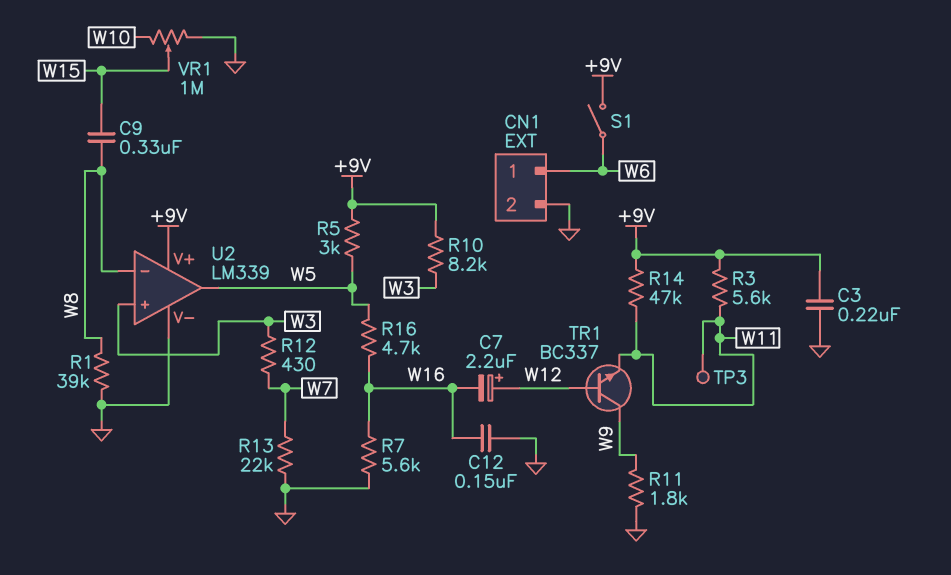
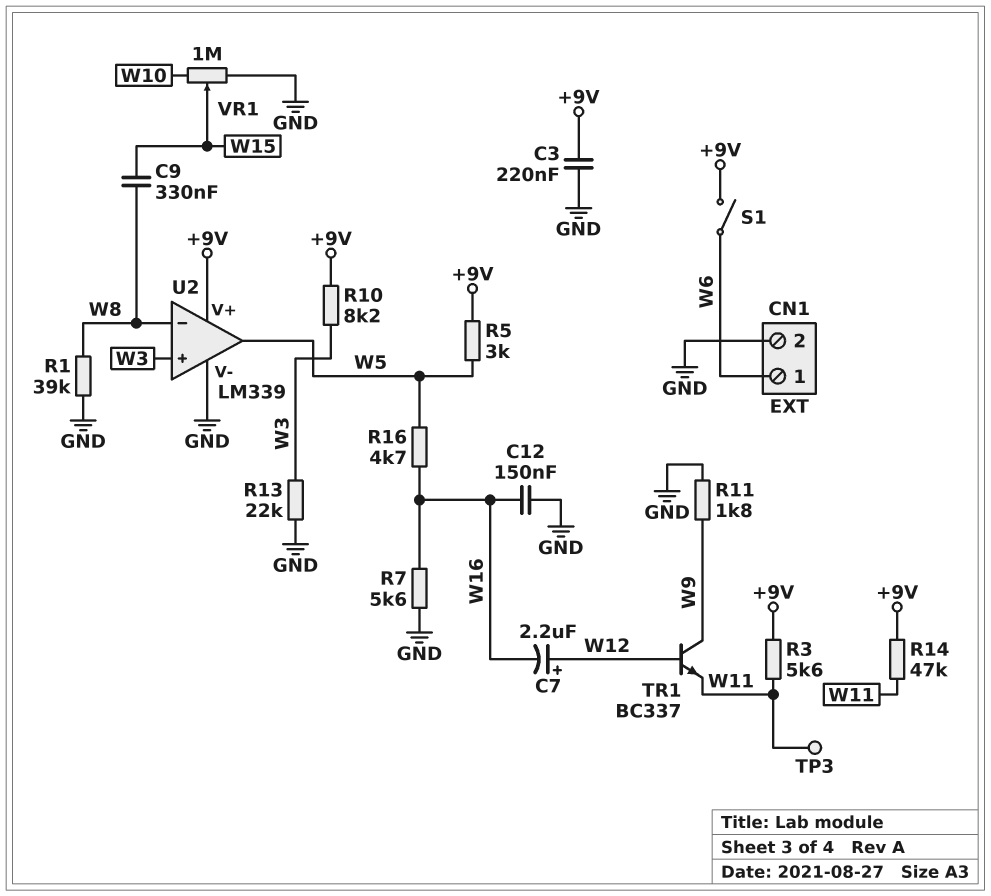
R12: 430 (W3, W7) -> none
R13: 22k (GND, W7) -> 22k (GND, W3)

